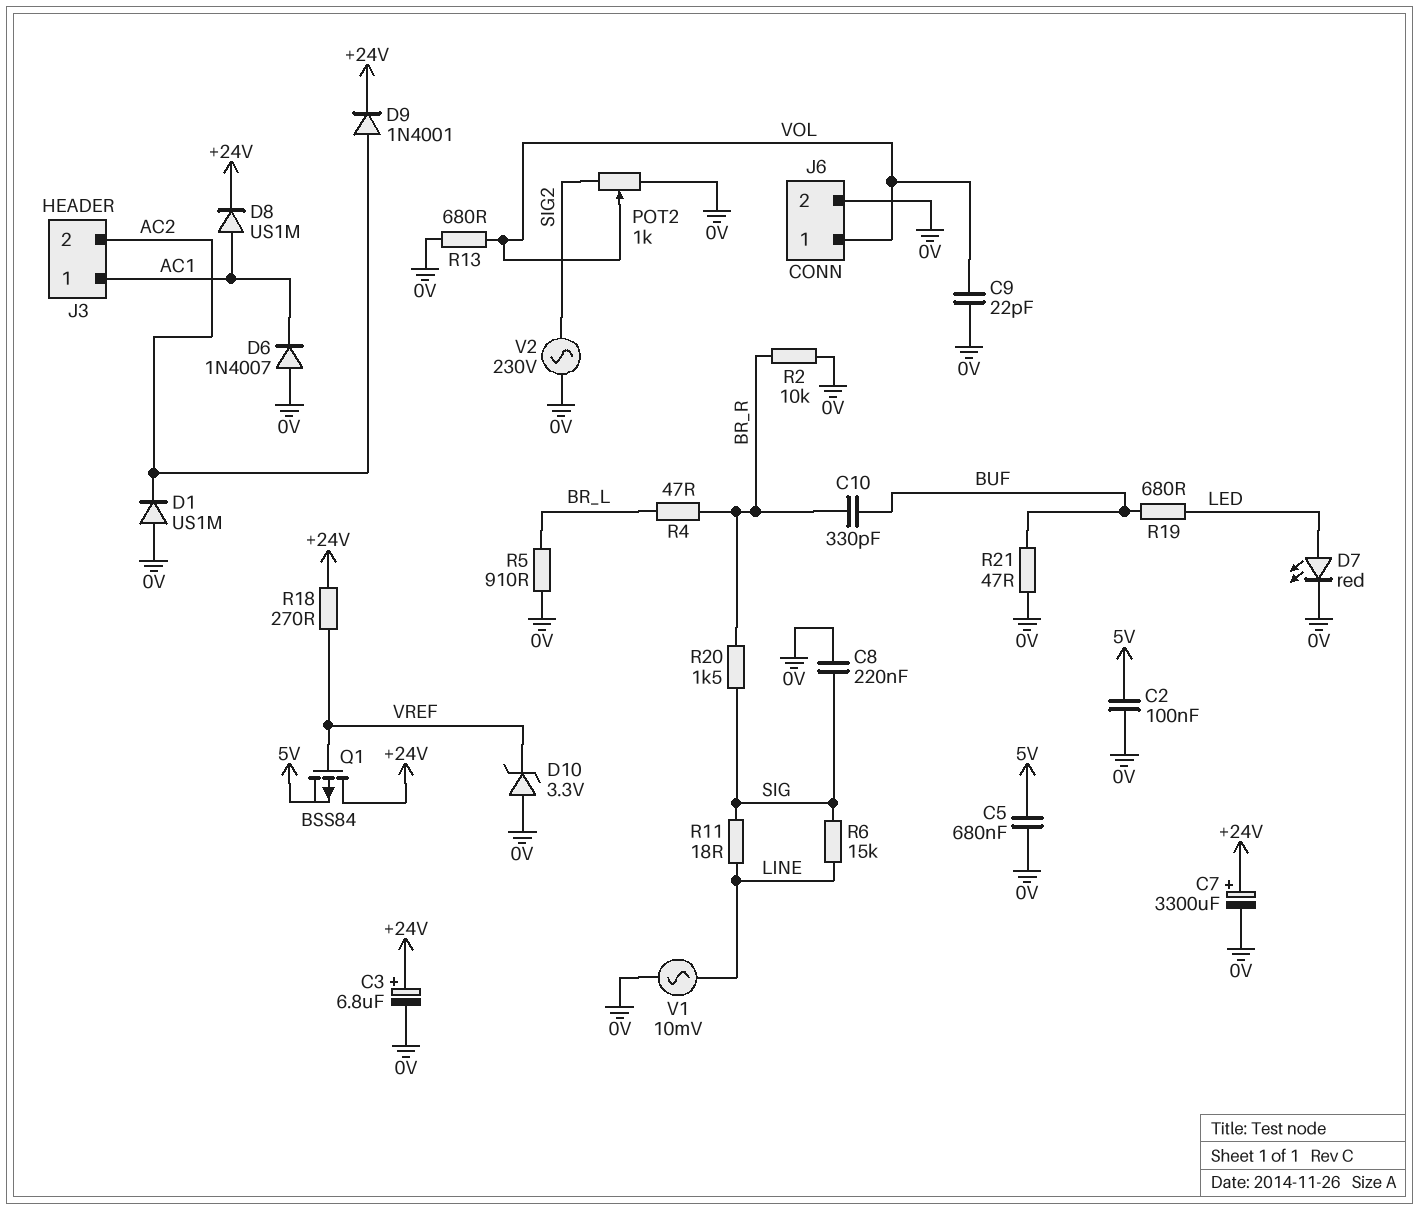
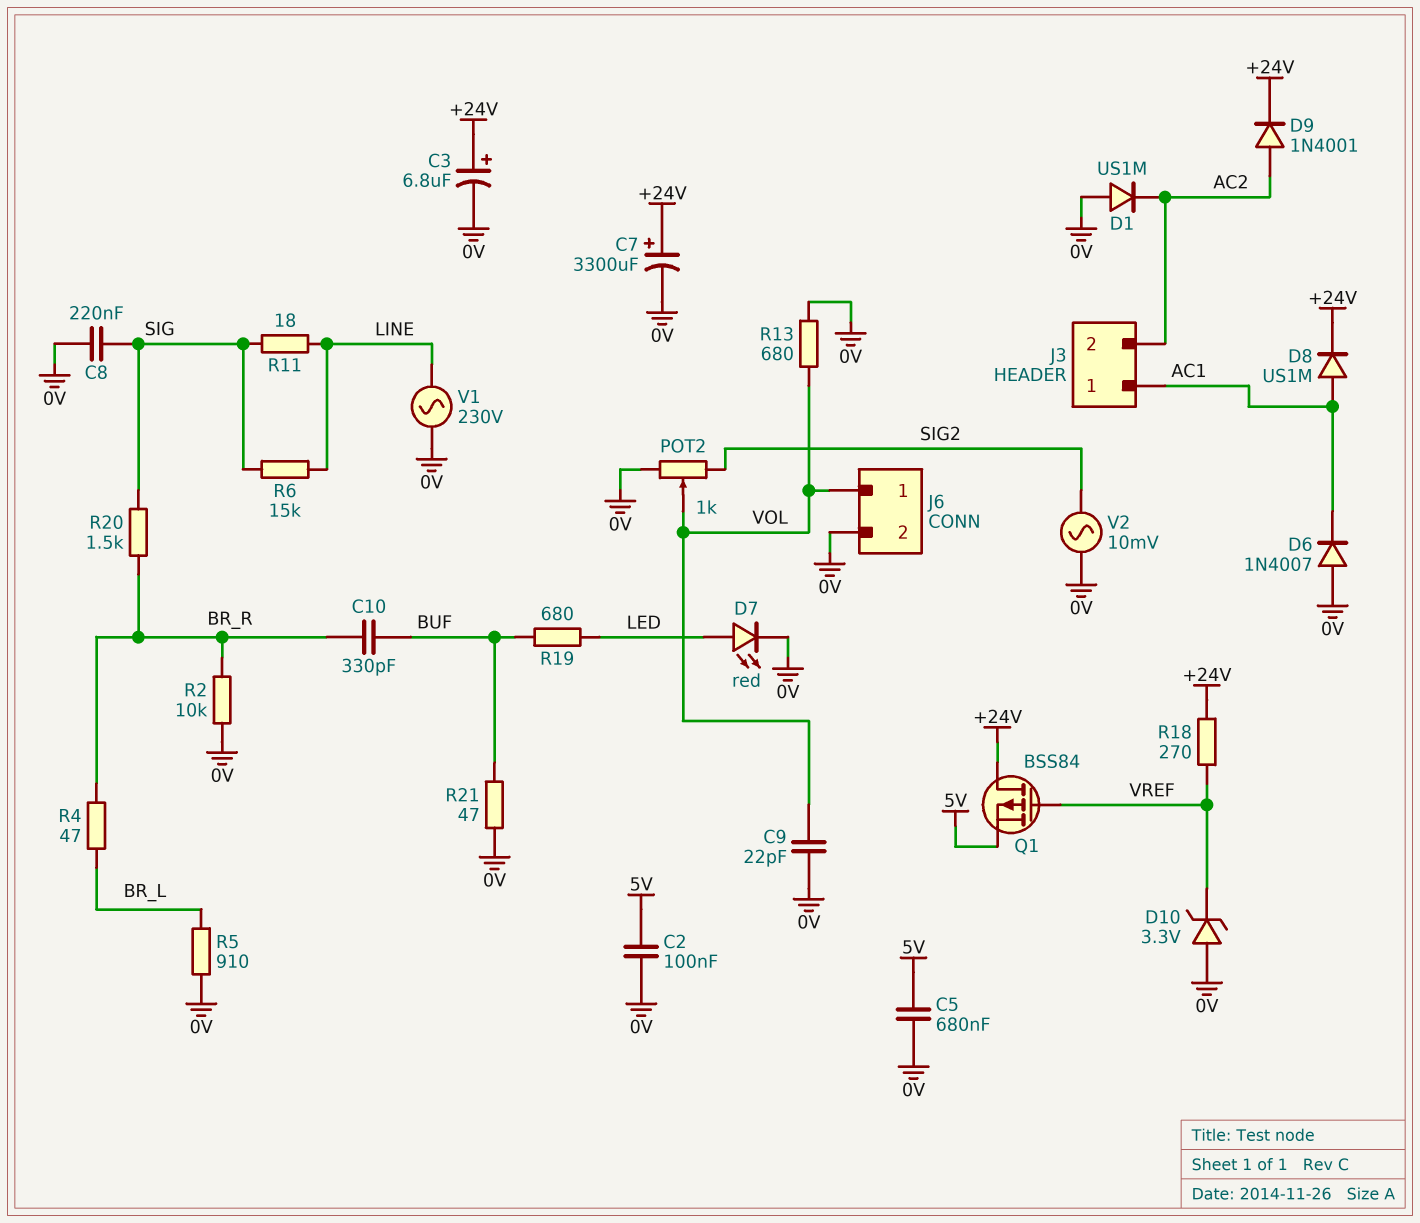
V1: AC 10mV (0V, LINE) -> AC 230V (0V, LINE)
V2: AC 230V (0V, SIG2) -> AC 10mV (0V, SIG2)

